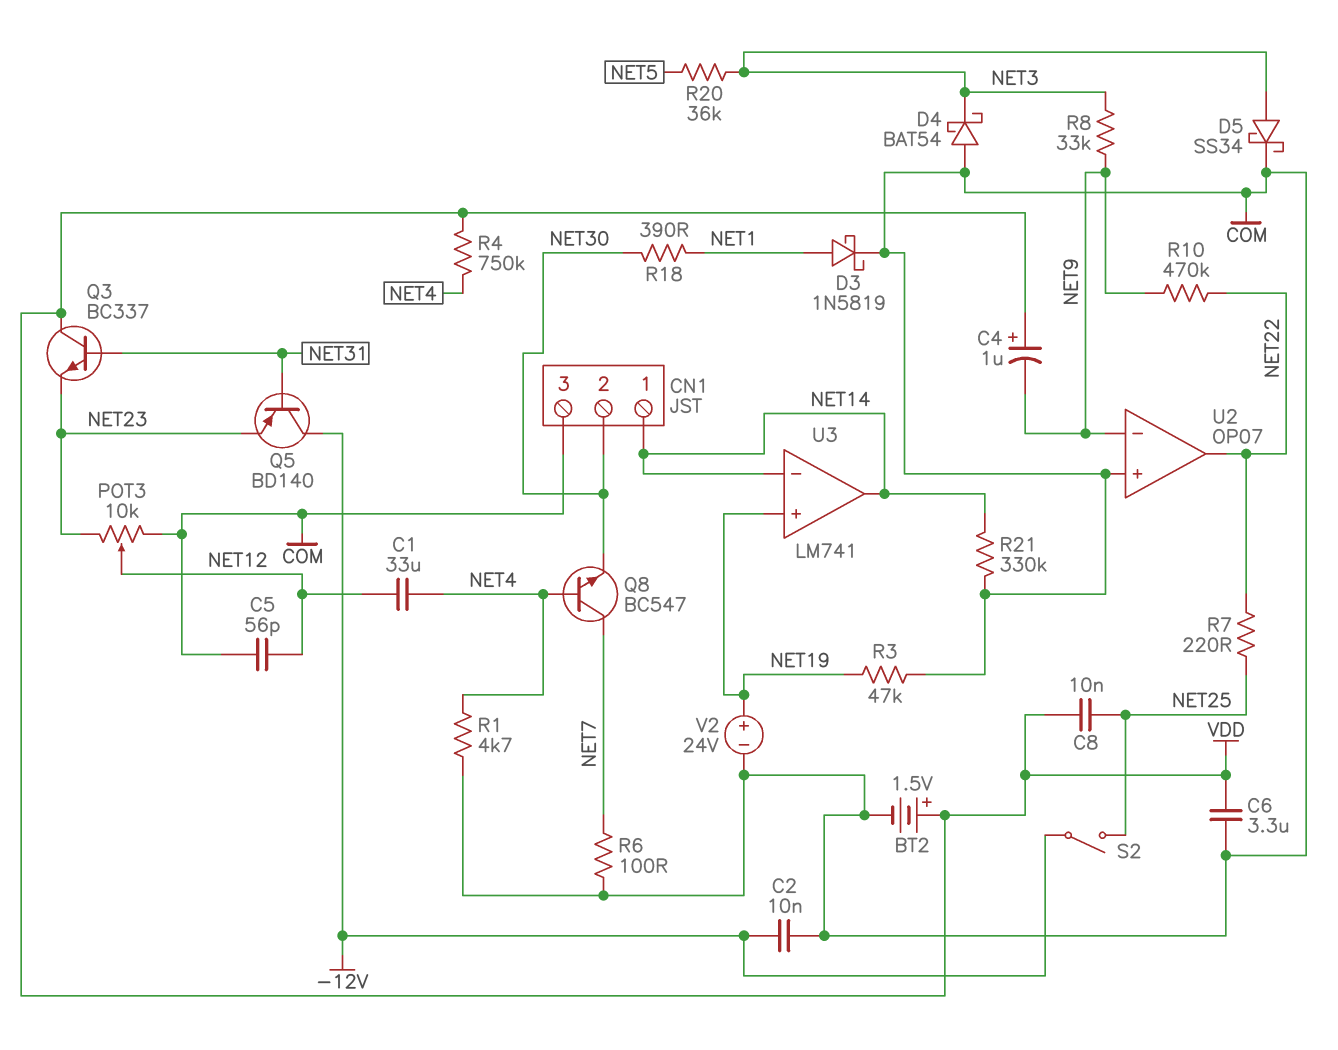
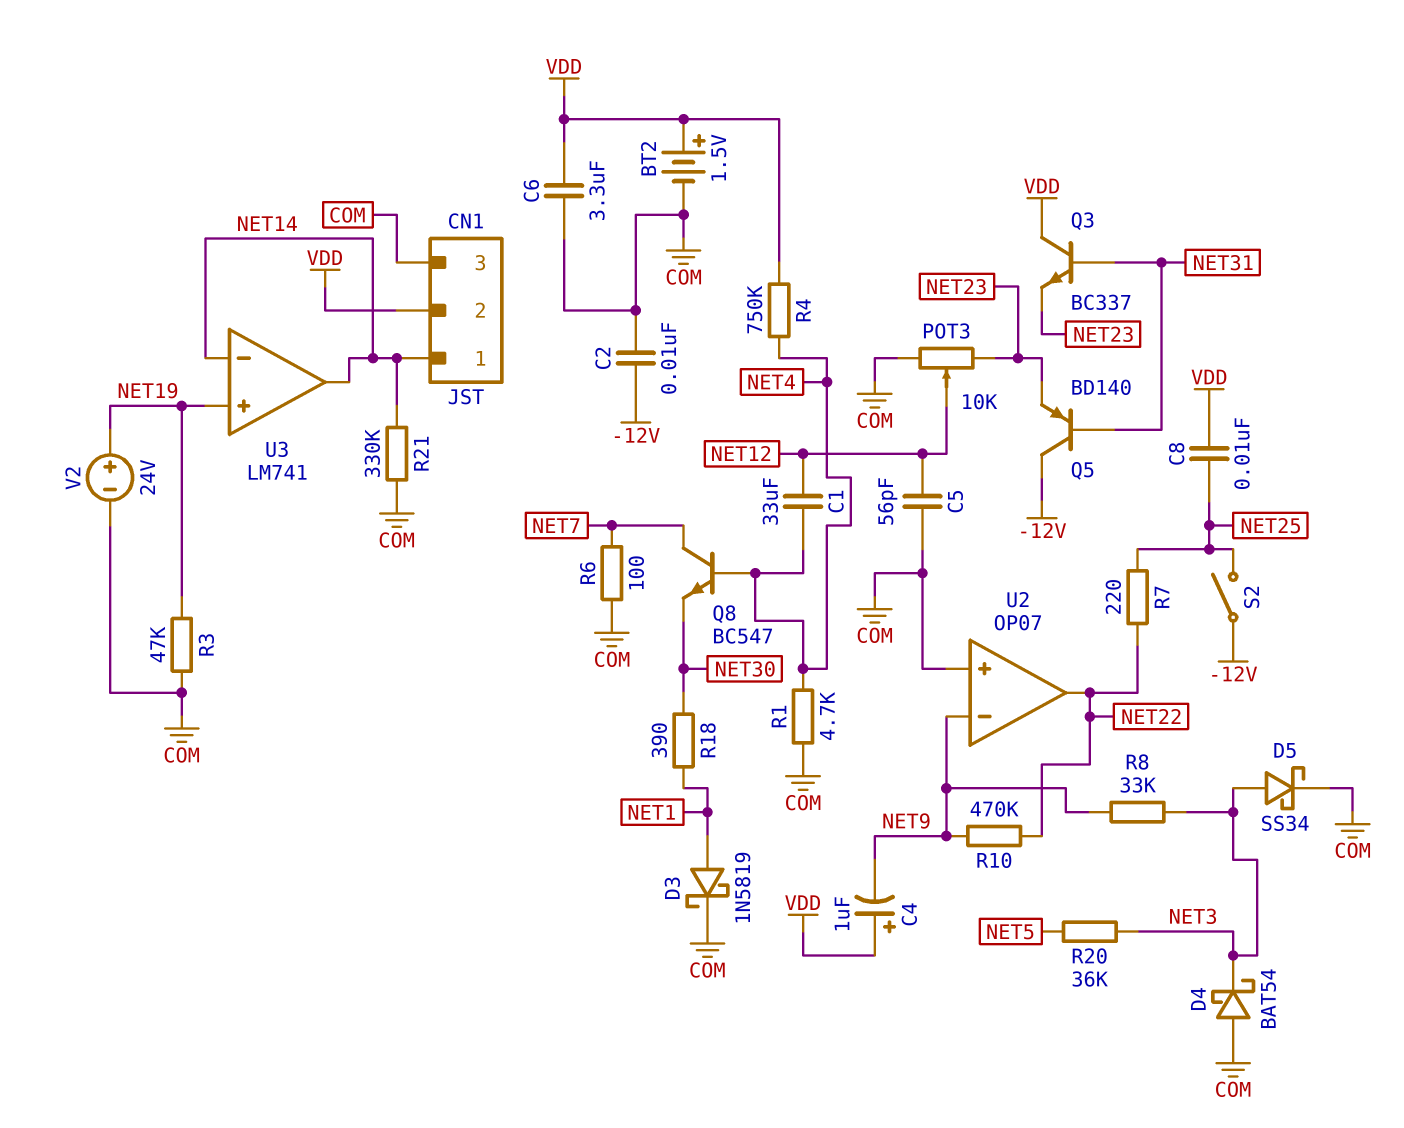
CN1 pin 2: NET30 -> VDD

